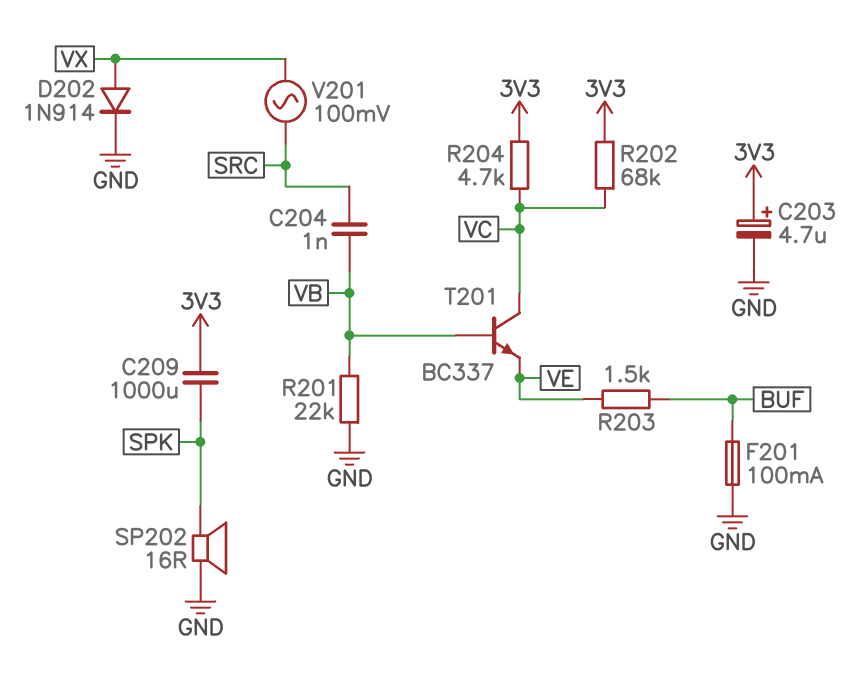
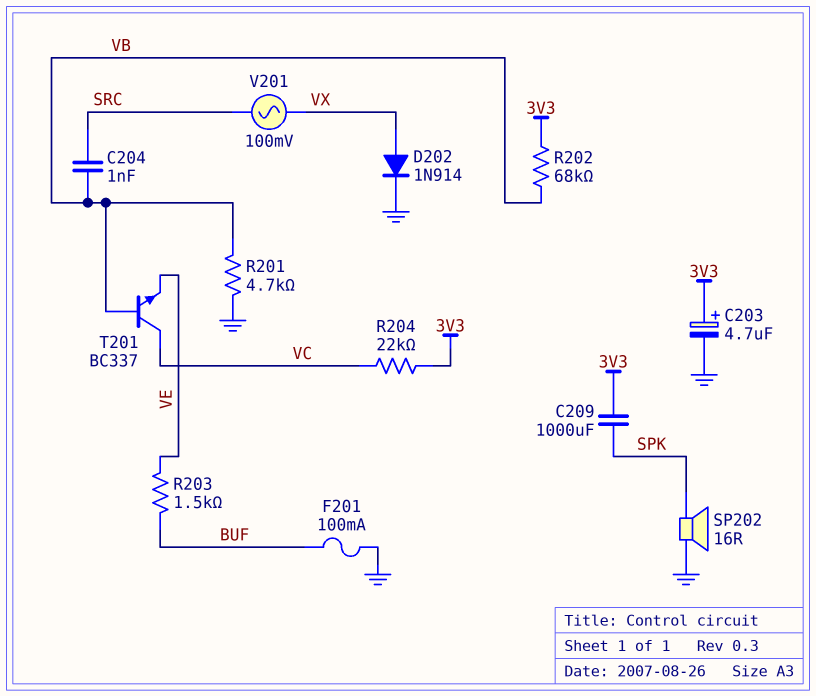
R201: 22k (GND, VB) -> 4.7k (GND, VB)
R202: 68k (3V3, VC) -> 68k (3V3, VB)
R204: 4.7k (3V3, VC) -> 22k (3V3, VC)

